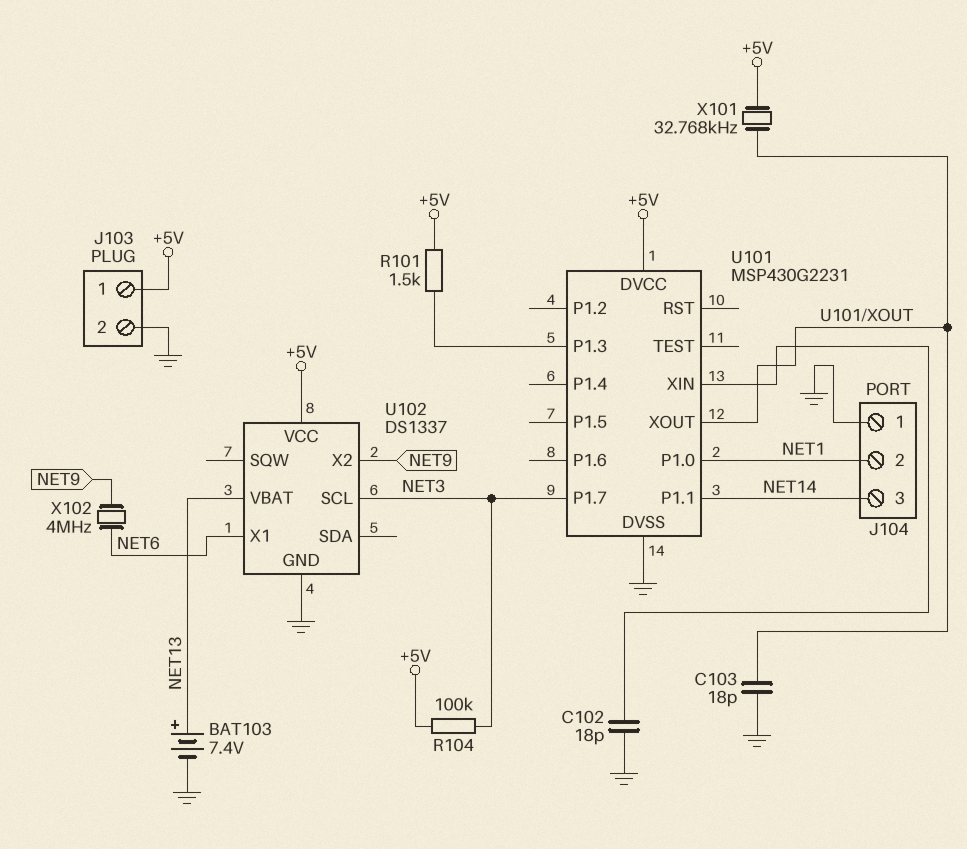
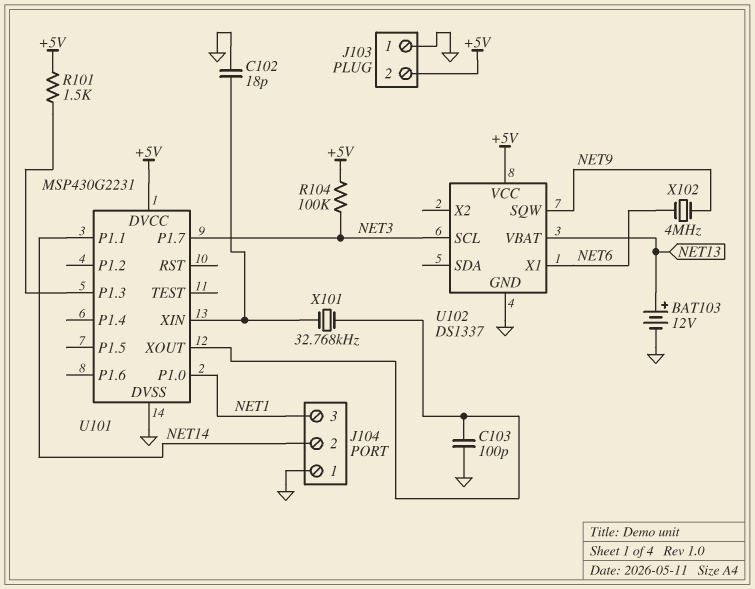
BAT103: 7.4V (plus NET13, minus GND) -> 12V (plus NET13, minus GND)
C103: 18pF (GND, U101/XOUT) -> 100pF (GND, U101/XOUT)
J103 pin 1: +5V -> GND
J103 pin 2: GND -> +5V
J104 pin 2: NET1 -> NET14
J104 pin 3: NET14 -> NET1
U102 pin SQW: none -> NET9
U102 pin X2: NET9 -> none
X101: 32.768kHz (+5V, U101/XOUT) -> 32.768kHz (U101/XIN, U101/XOUT)

